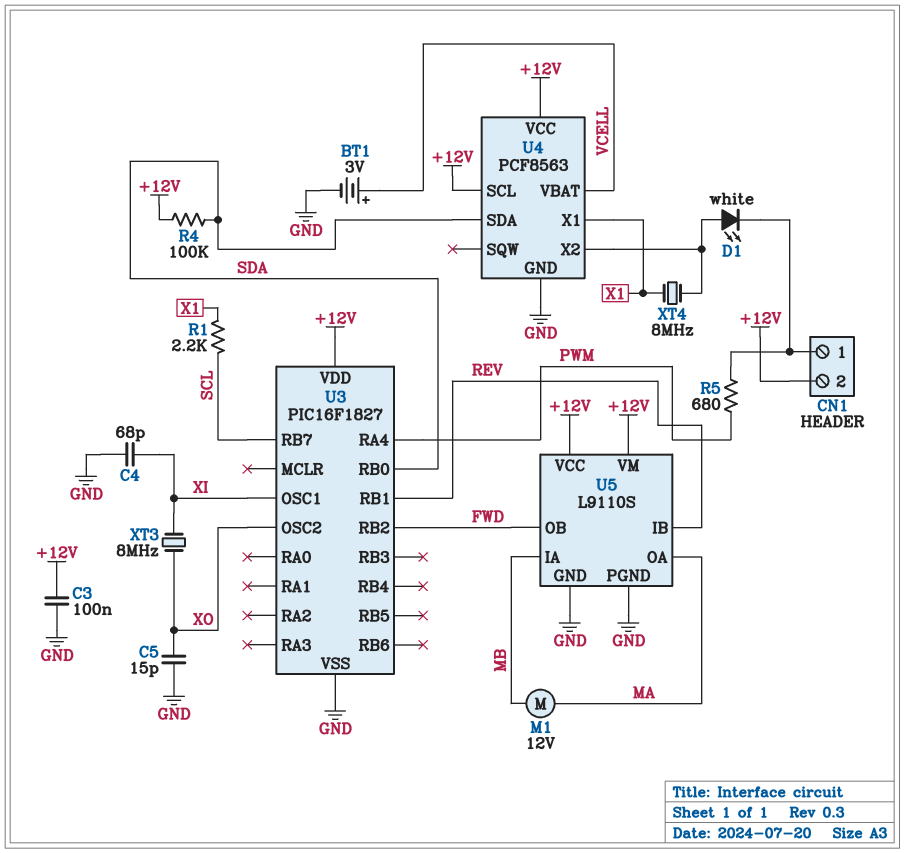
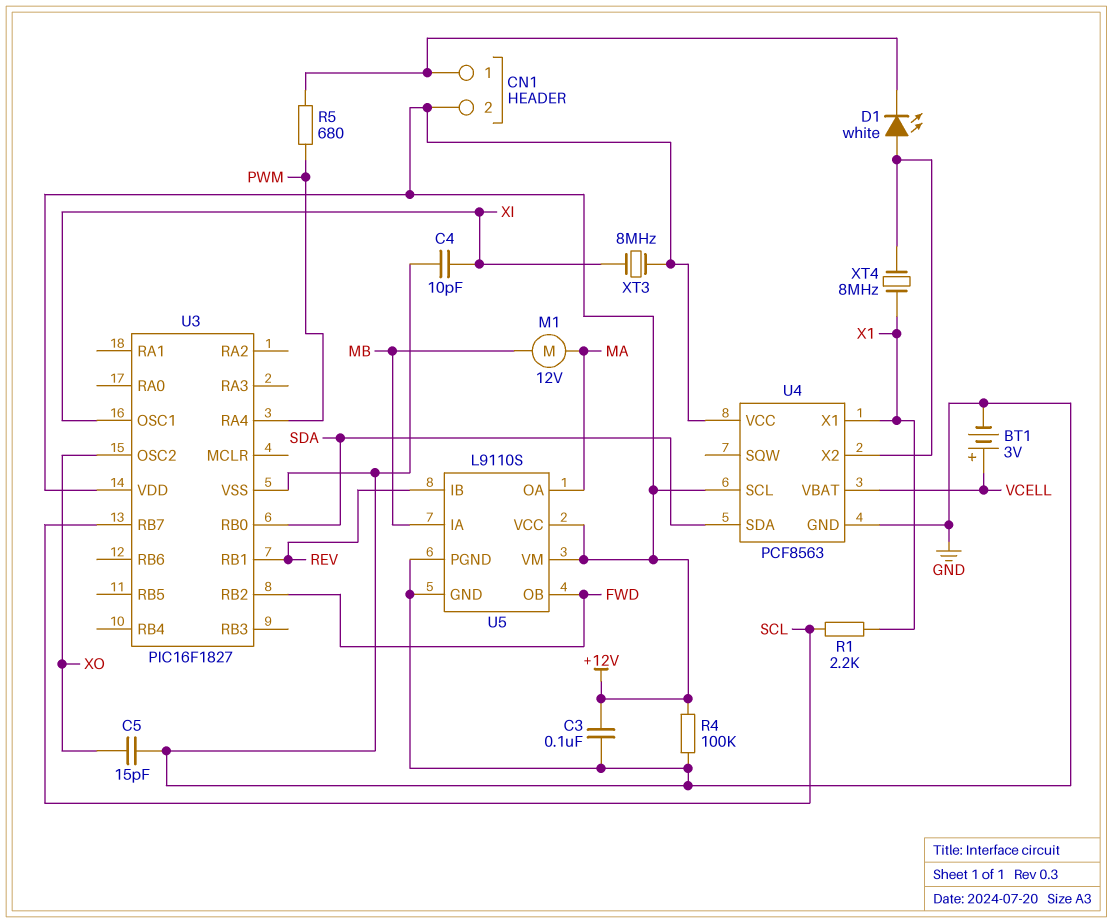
C4: 68pF (GND, XI) -> 10pF (GND, XI)
R4: 100k (+12V, SDA) -> 100k (+12V, GND)
XT3: 8MHz (XI, XO) -> 8MHz (+12V, XI)

